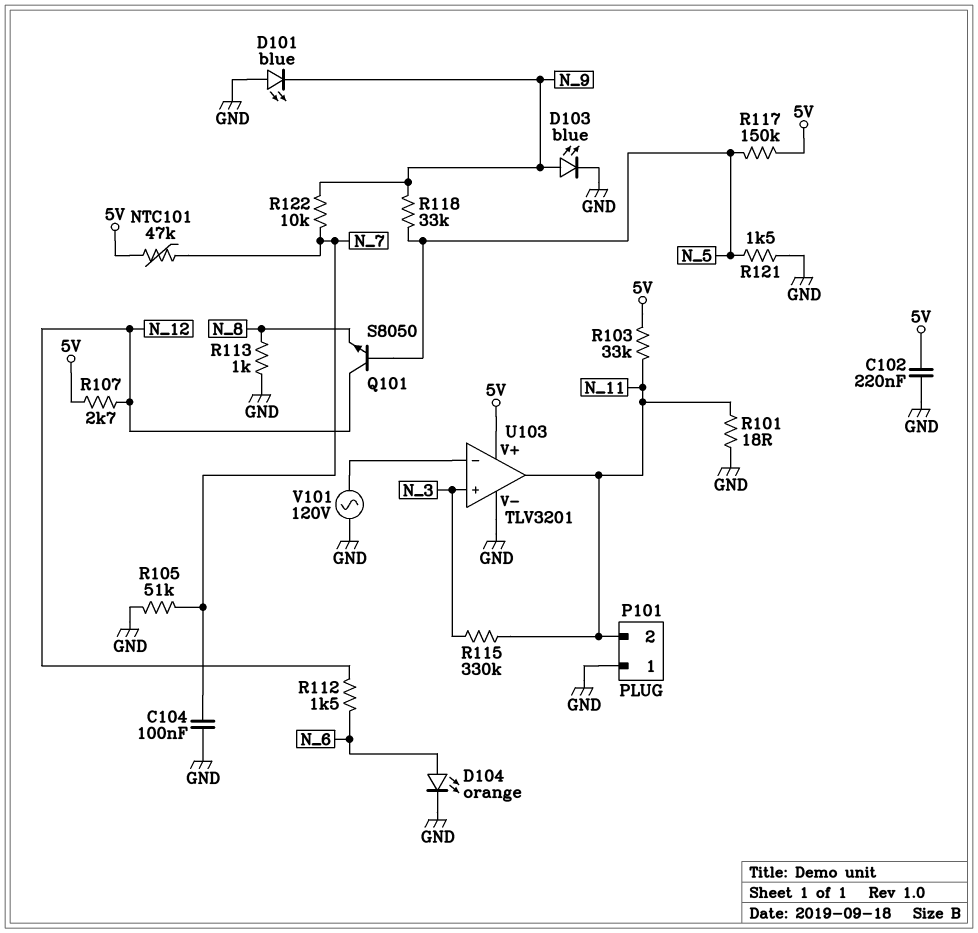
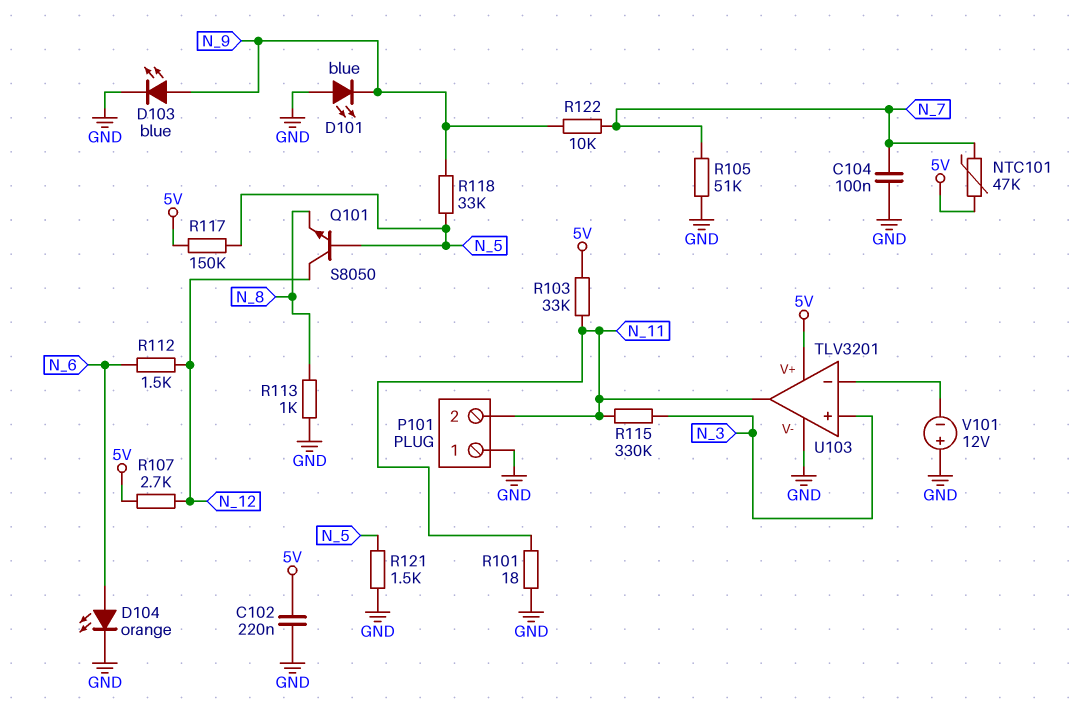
V101: AC 120V (GND, U103/in-) -> 12V (plus GND, minus U103/in-)

